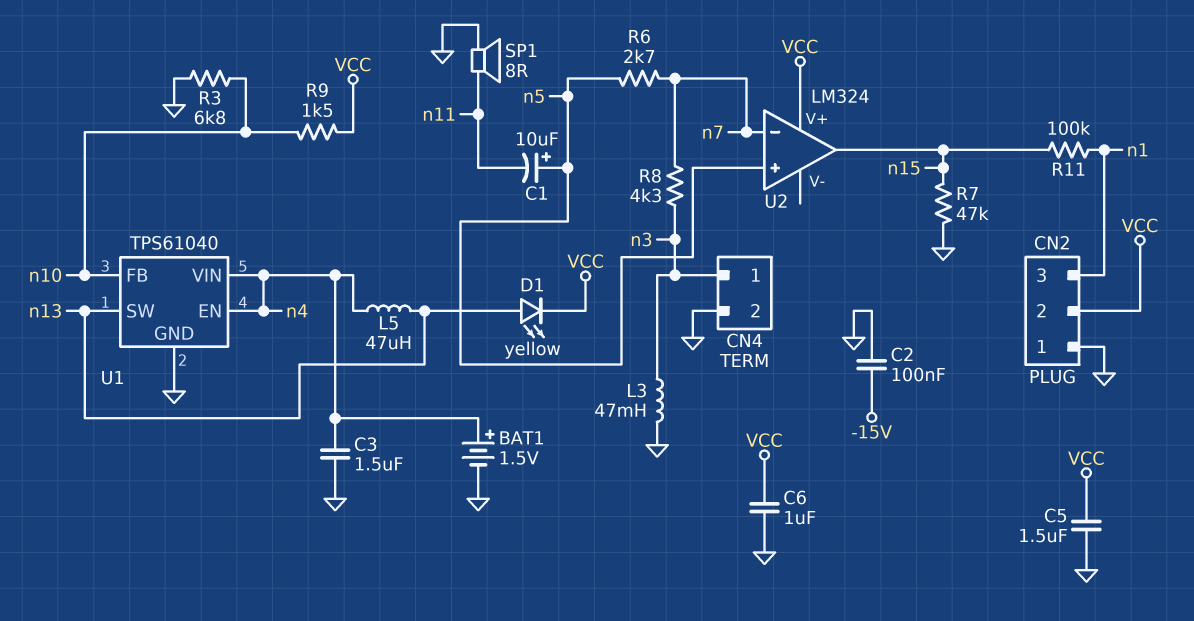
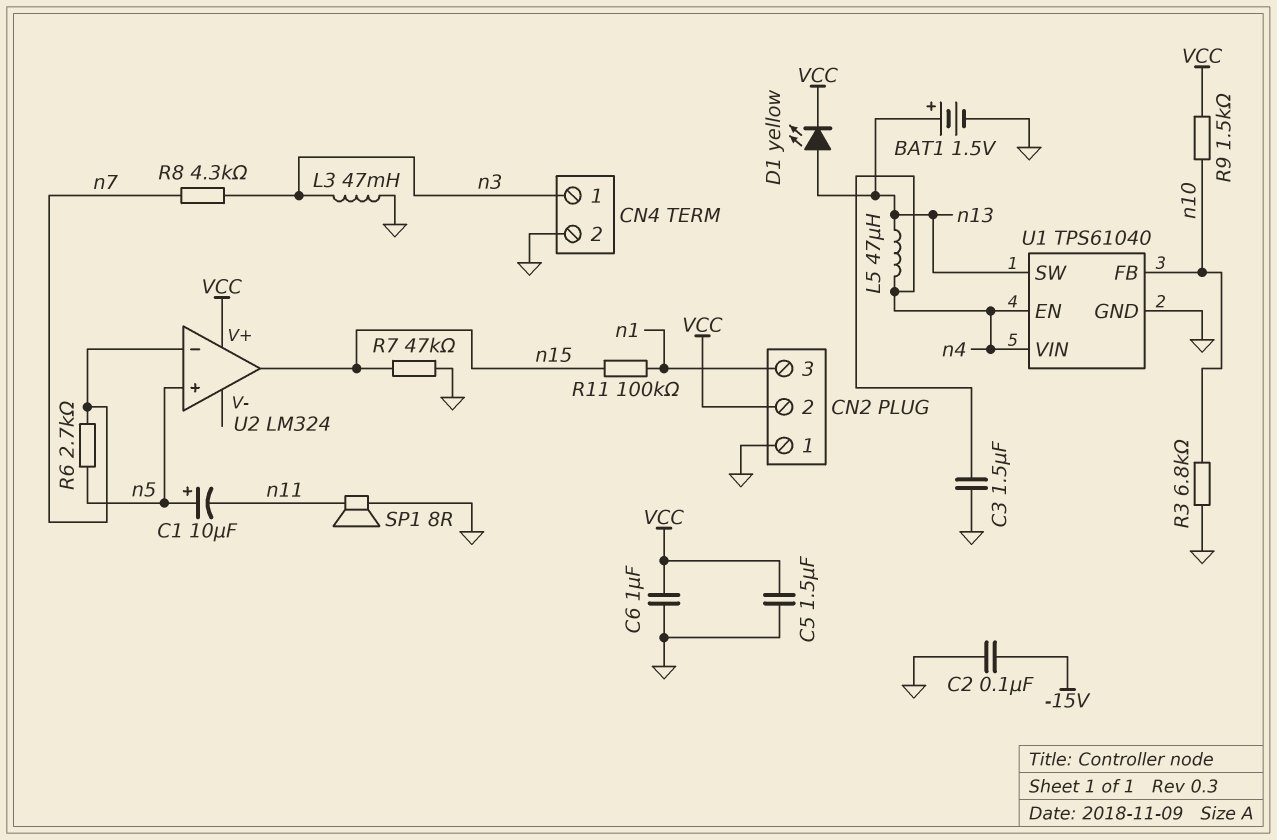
BAT1: 1.5V (plus n4, minus GND) -> 1.5V (plus n13, minus GND)

